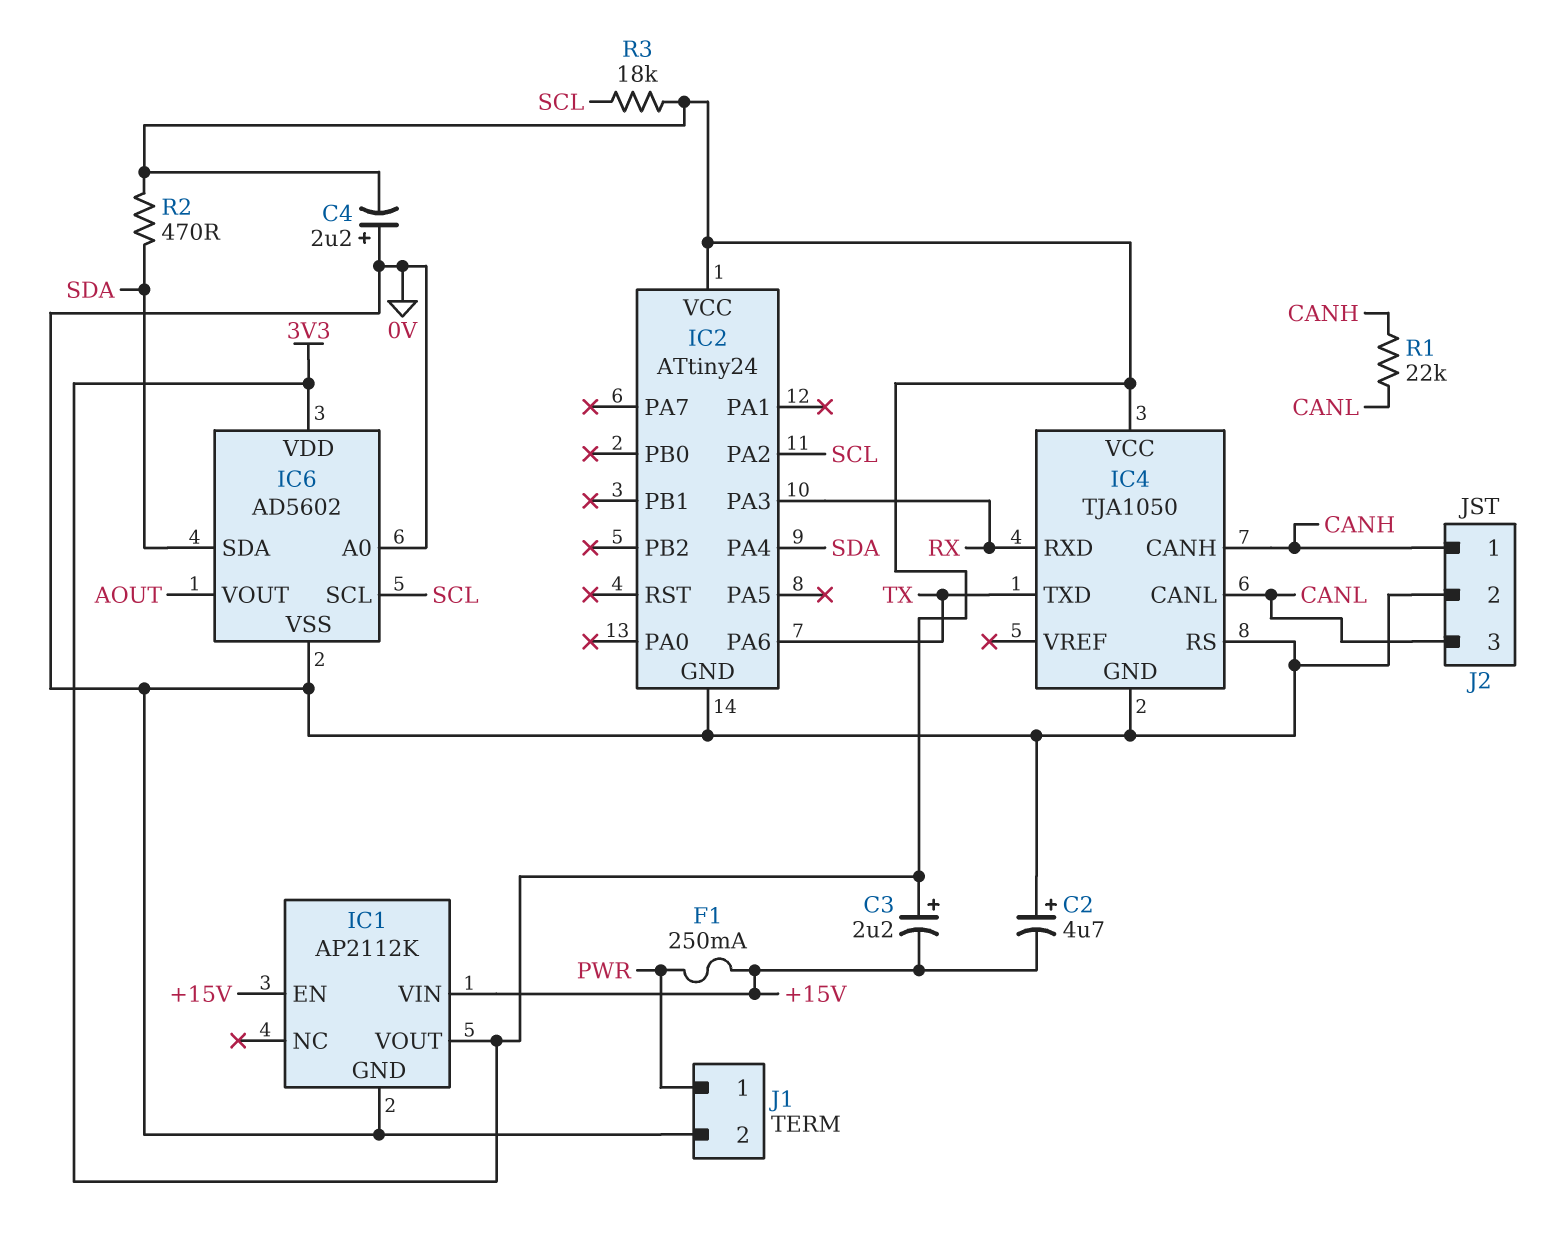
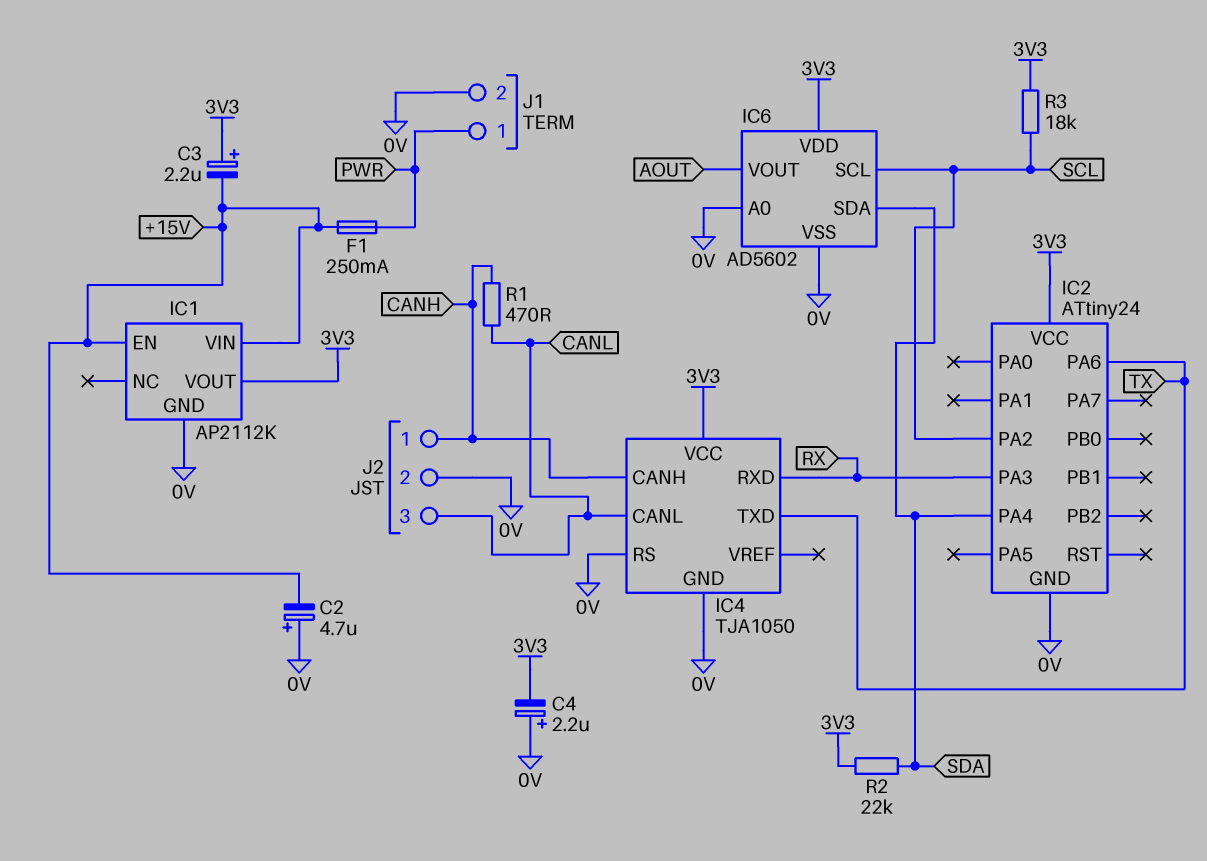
R1: 22k (CANH, CANL) -> 470 (CANH, CANL)
R2: 470 (3V3, SDA) -> 22k (3V3, SDA)

